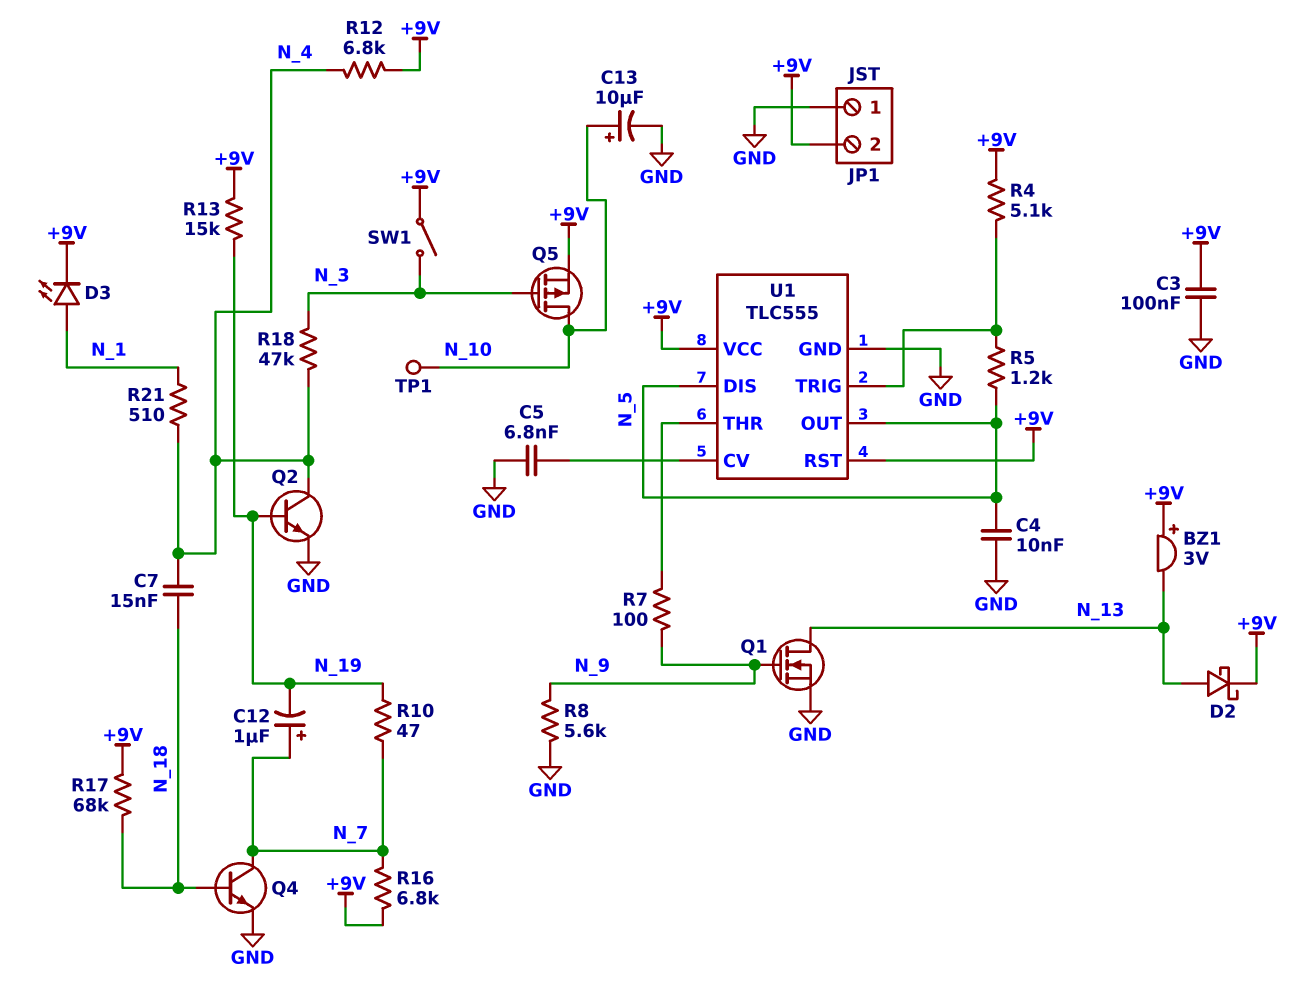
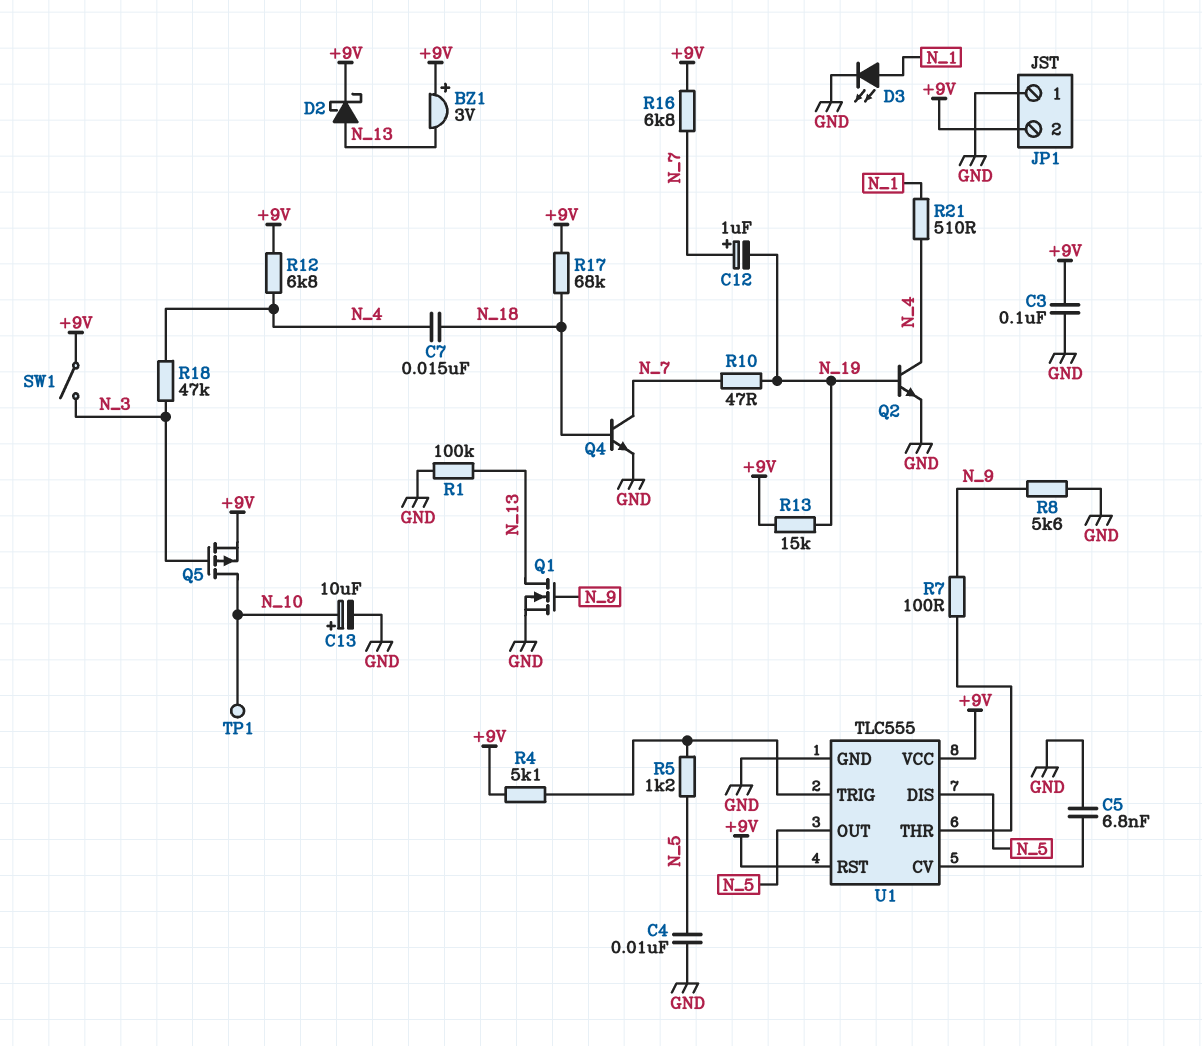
D3: LED (A N_1, K +9V) -> LED (A N_1, K GND)
R1: none -> 100k (GND, N_13)

